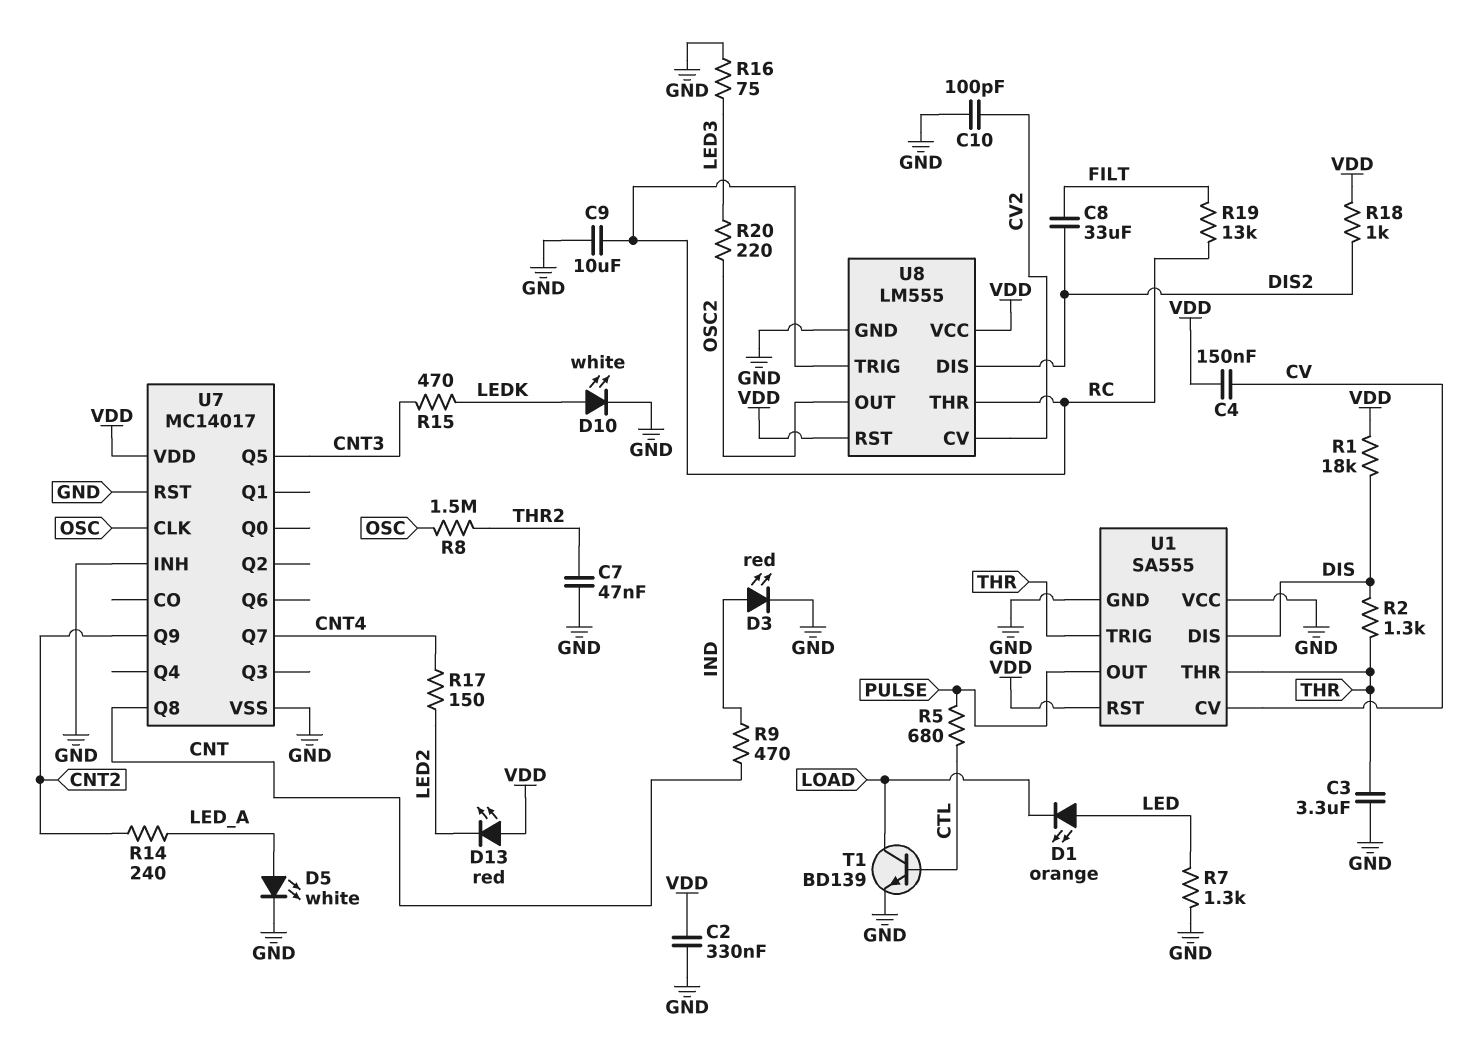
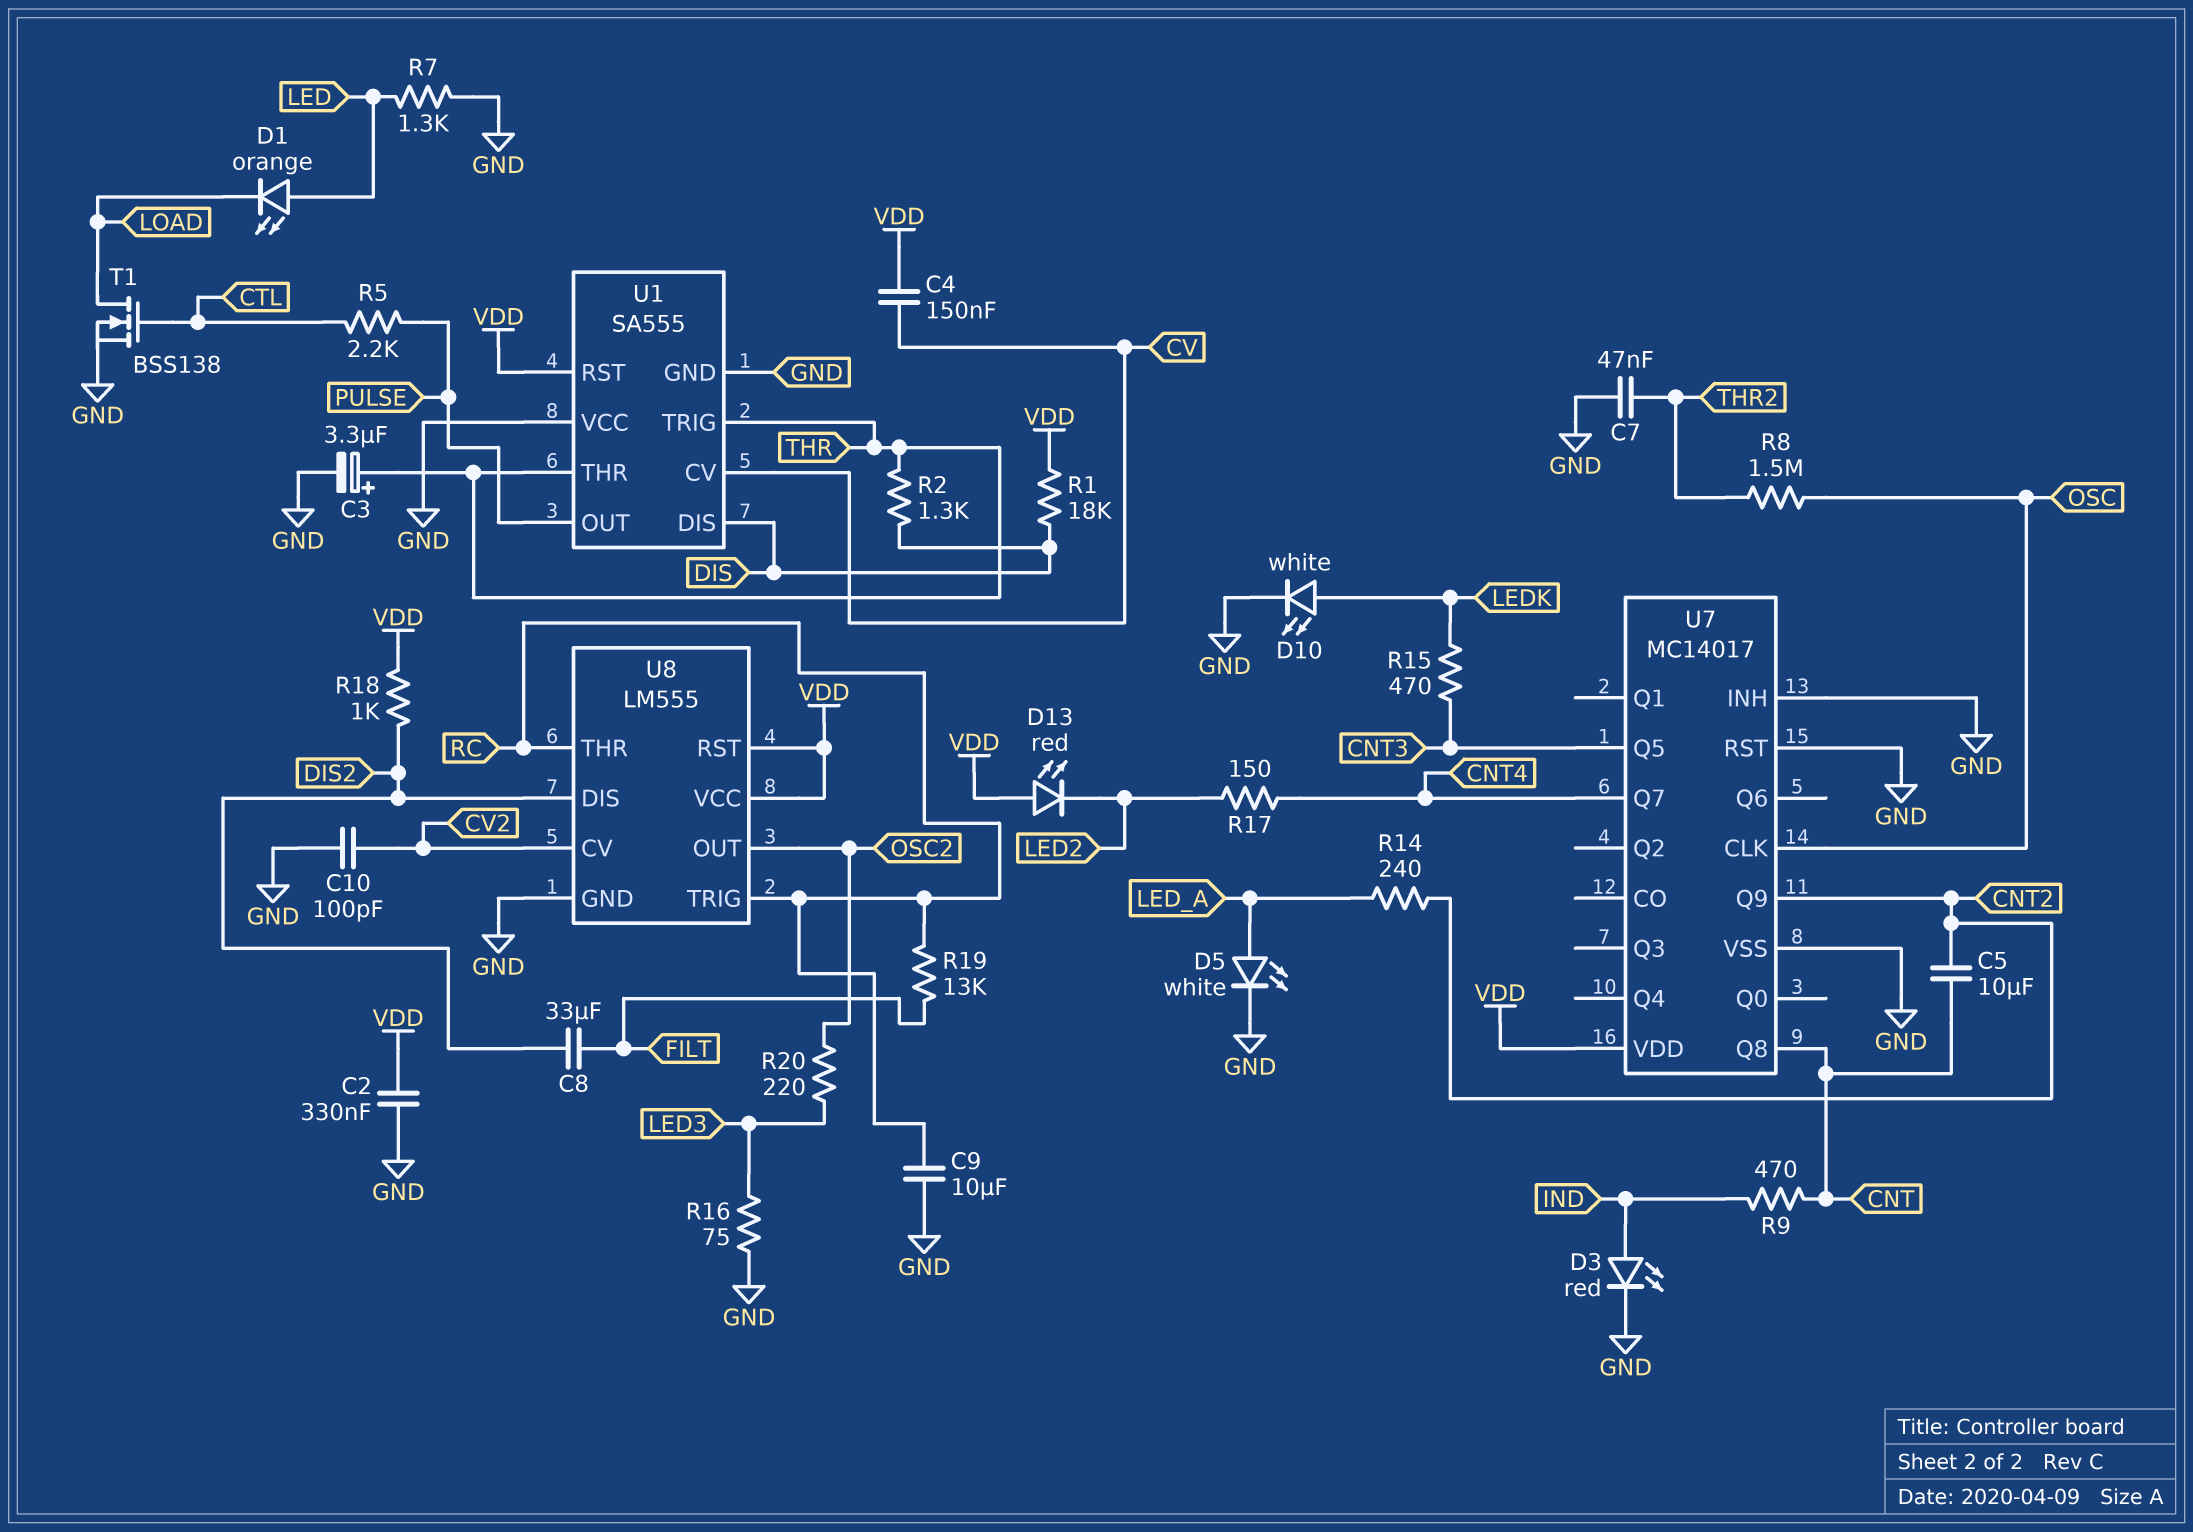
C3: 3.3uF (GND, THR) -> 3.3uF (plus THR, minus GND)
C5: none -> 10uF (CNT, CNT2)
R5: 680 (CTL, PULSE) -> 2.2k (CTL, PULSE)
T1: NPN BD139 (B CTL, C LOAD, E GND) -> NMOS BSS138 (G CTL, D LOAD, S GND)

